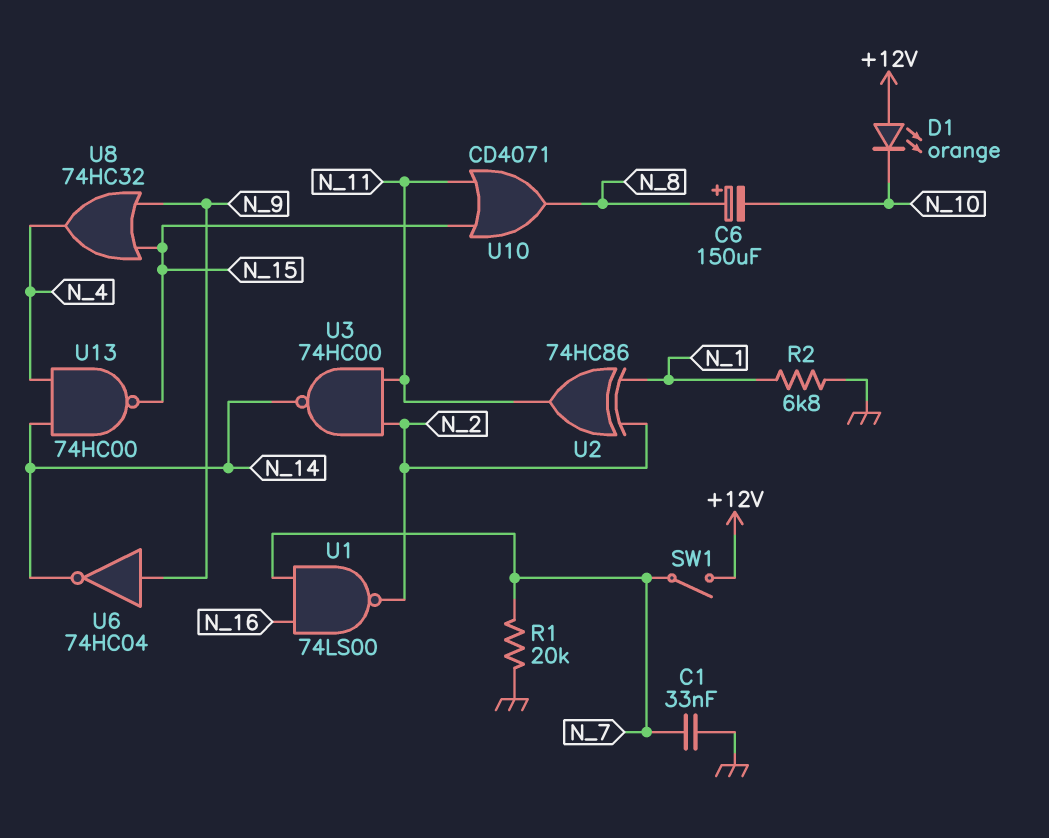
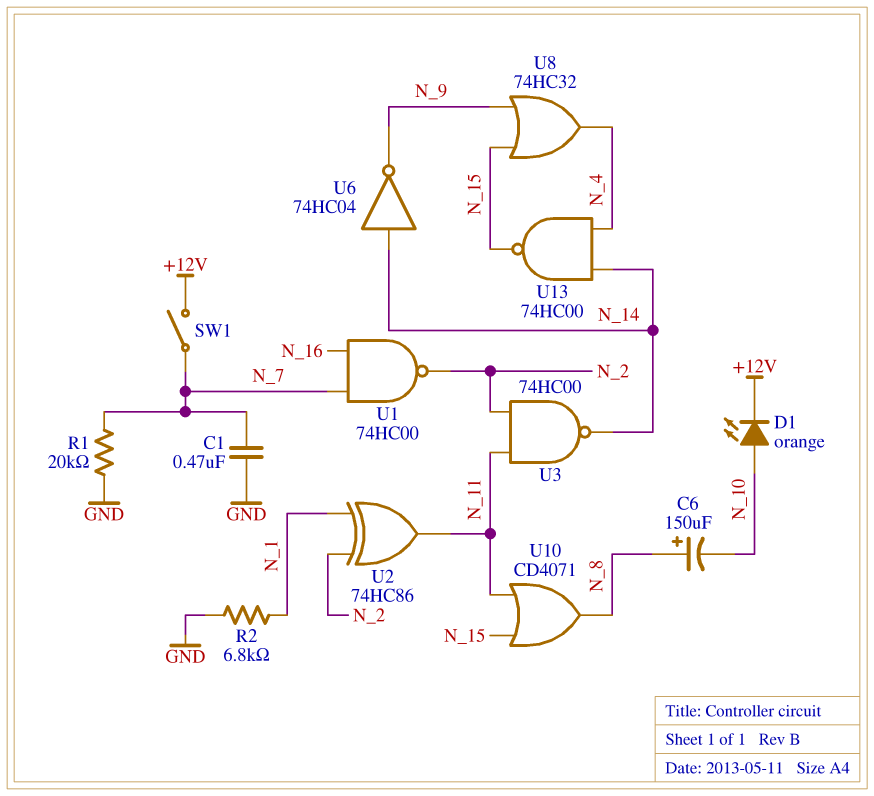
C1: 33nF (GND, N_7) -> 470nF (GND, N_7)
D1: LED orange (A +12V, K N_10) -> LED orange (A N_10, K +12V)
U1: NAND 74LS00 (in N_7, in N_16, out N_2) -> NAND 74HC00 (in N_7, in N_16, out N_2)
U6: NOT 74HC04 (in N_9, out N_14) -> NOT 74HC04 (in N_14, out N_9)

